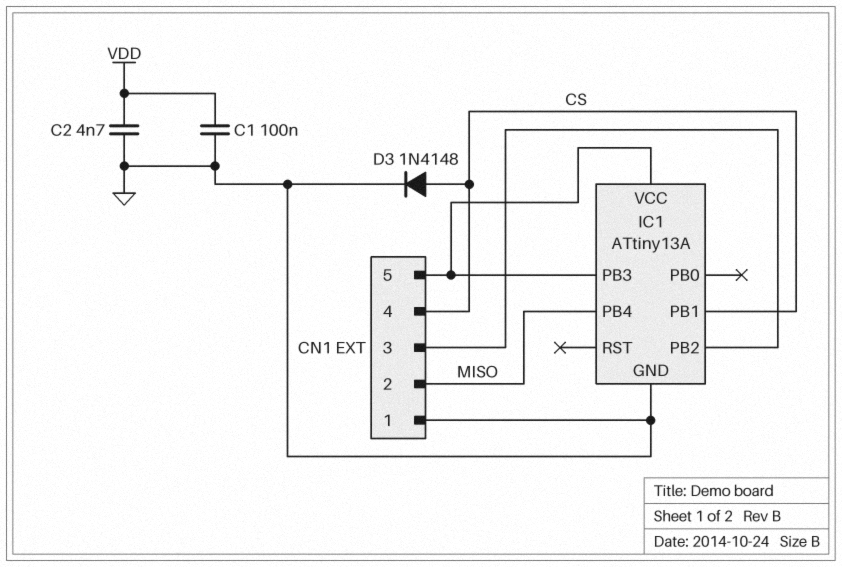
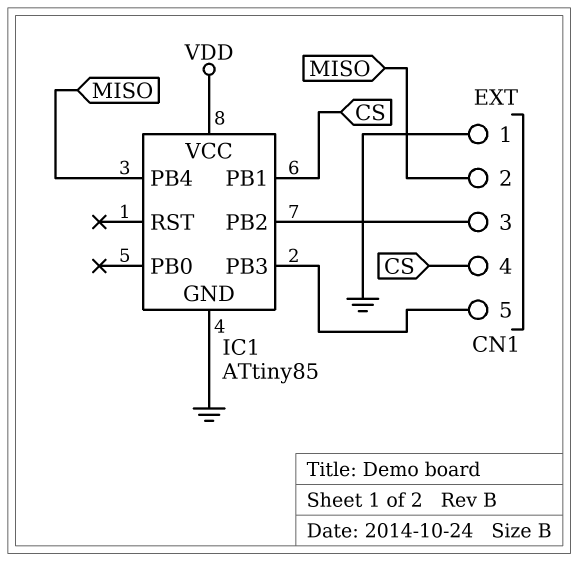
C1: 100nF (GND, VDD) -> none
C2: 4.7nF (GND, VDD) -> none
D3: diode 1N4148 (A CS, K GND) -> none
IC1: ATtiny13A -> ATtiny85
IC1 pin VCC: CN1/5 -> VDD

